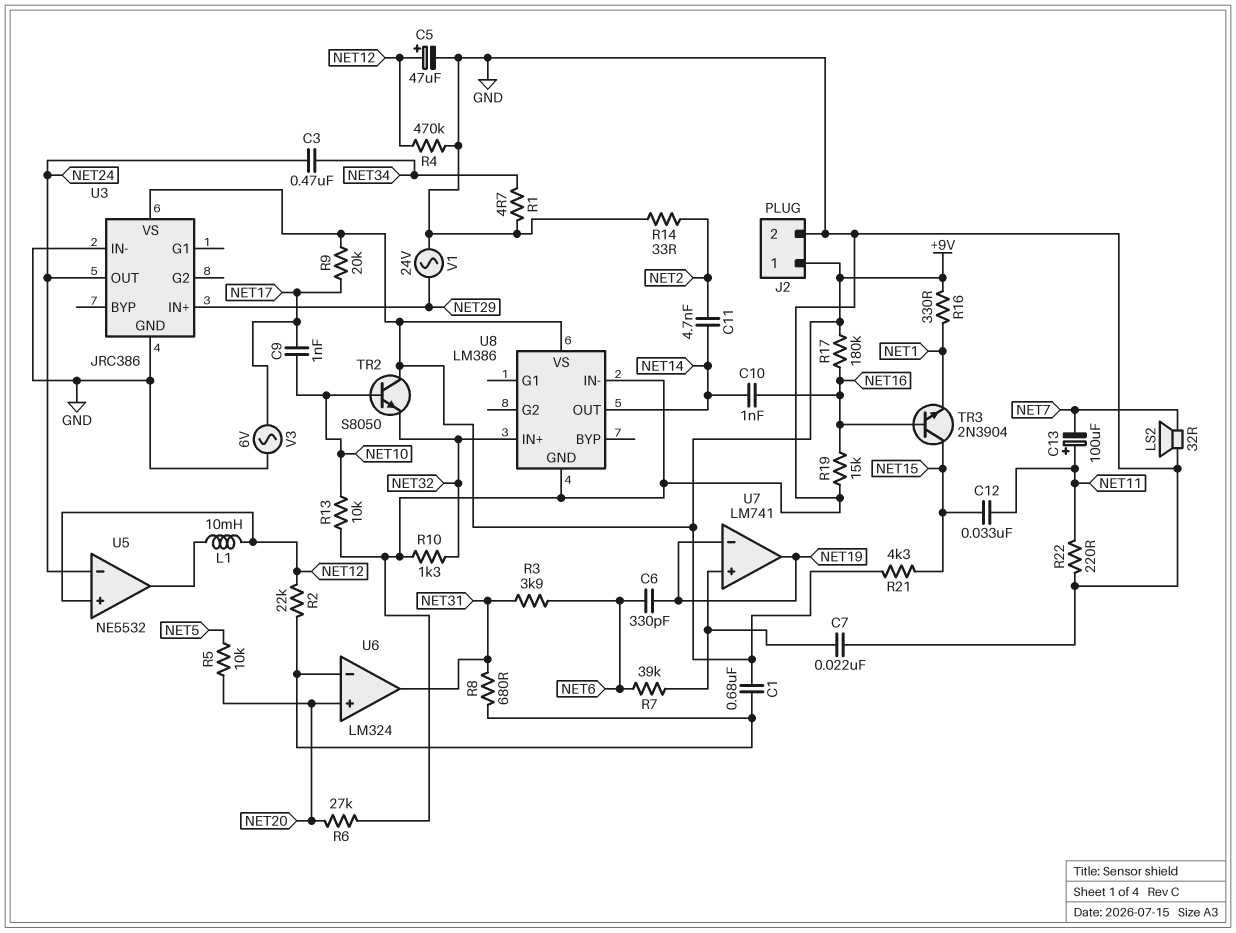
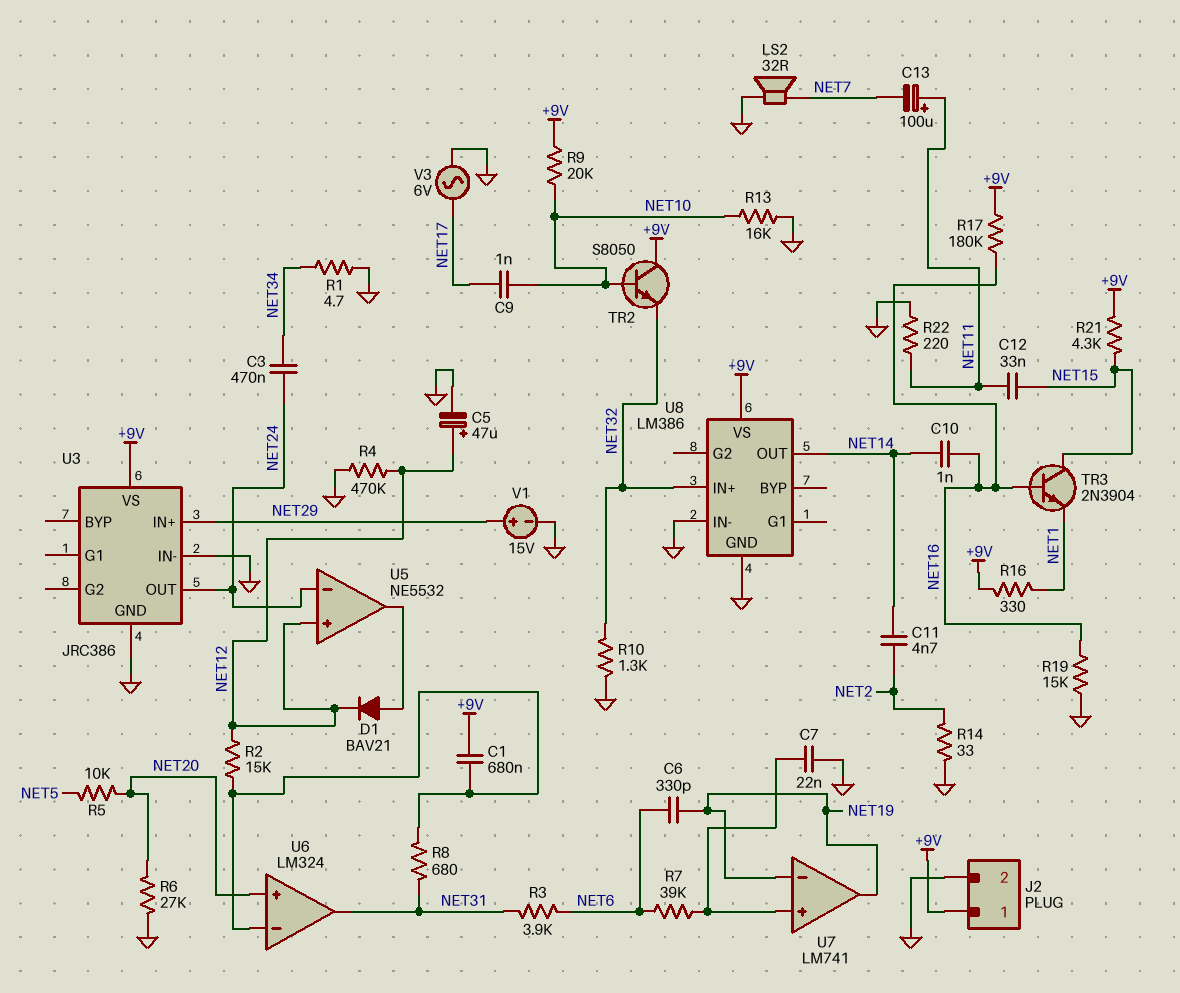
D1: none -> diode BAV21 (A U5/out, K NET12)
L1: 10mH (NET12, U5/out) -> none
R2: 22k (NET12, U6/in-) -> 15k (NET12, U6/in-)
R9: 20k (+9V, NET17) -> 20k (+9V, NET10)
R13: 10k (GND, NET10) -> 16k (GND, NET10)
V1: AC 24V (GND, NET29) -> 15V (plus NET29, minus GND)

